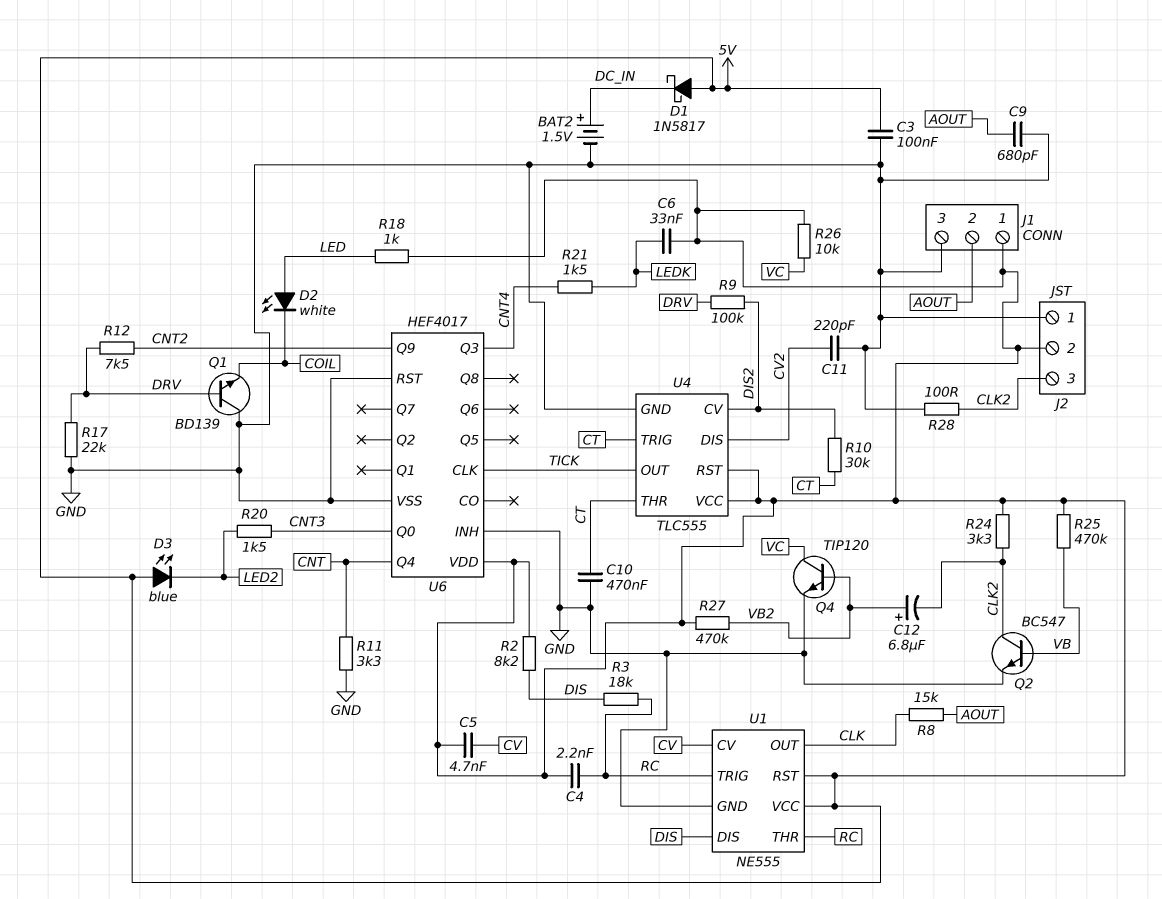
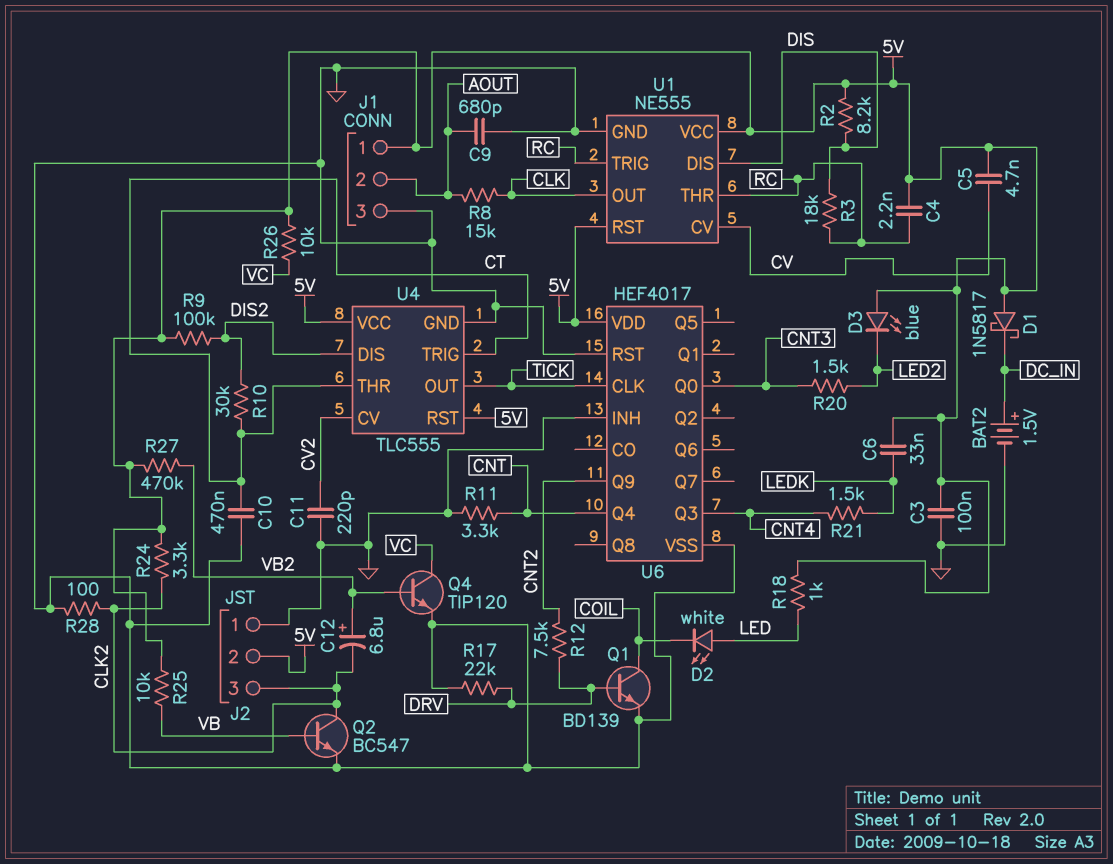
Q1: NPN BD139 (B DRV, C GND, E COIL) -> NPN BD139 (B DRV, C COIL, E GND)
R9: 100k (DIS2, DRV) -> 100k (5V, DIS2)
R25: 470k (5V, VB) -> 10k (5V, VB)
U4 pin CV: DIS2 -> CV2
U4 pin DIS: CV2 -> DIS2

